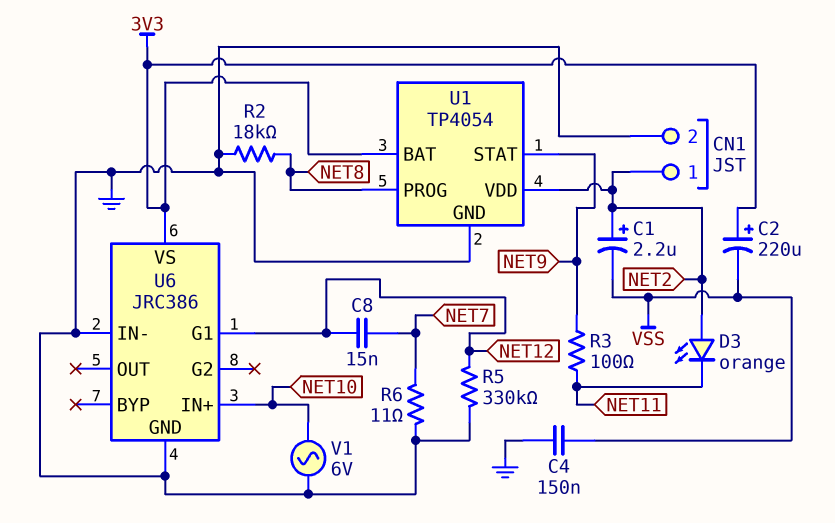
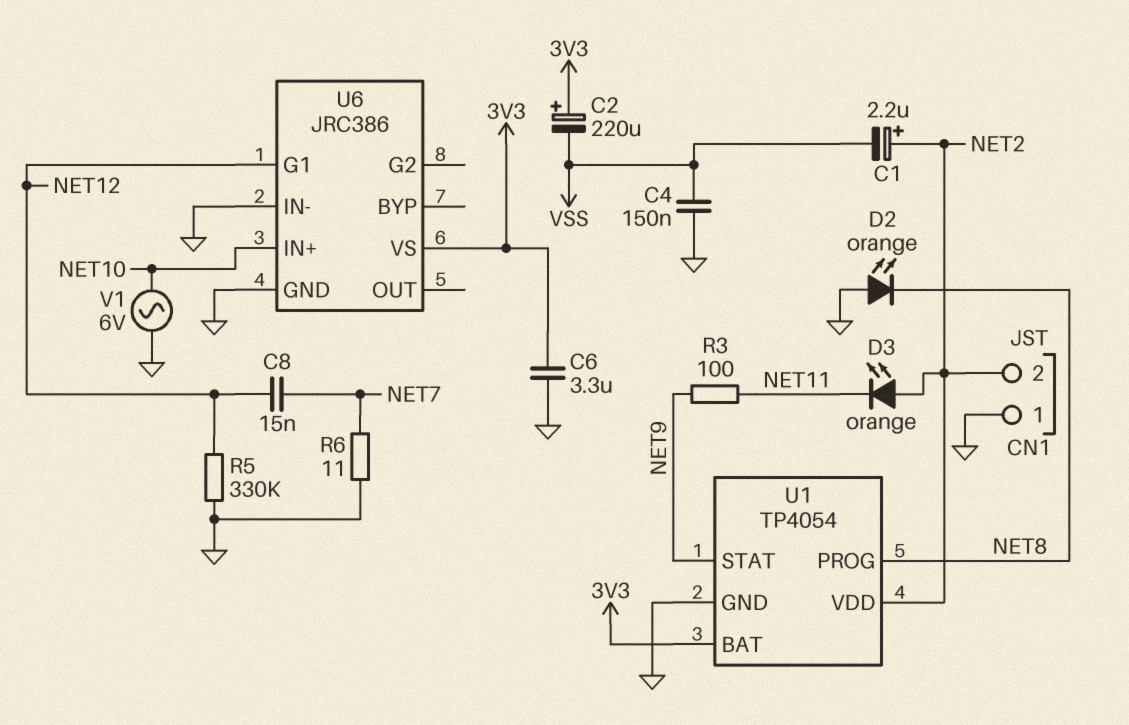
C6: none -> 3.3uF (3V3, GND)
CN1 pin 1: NET2 -> GND
CN1 pin 2: GND -> NET2
D2: none -> LED orange (A GND, K NET8)
R2: 18k (GND, NET8) -> none

